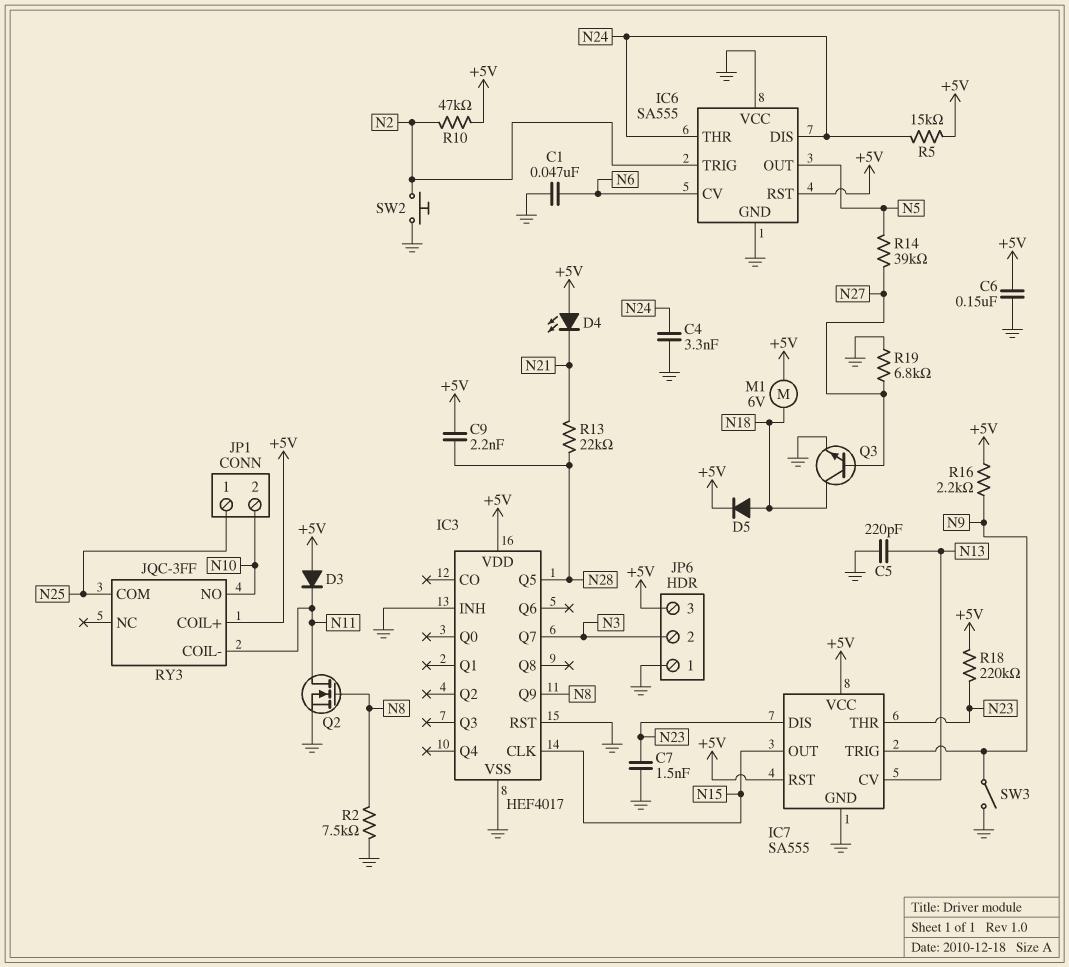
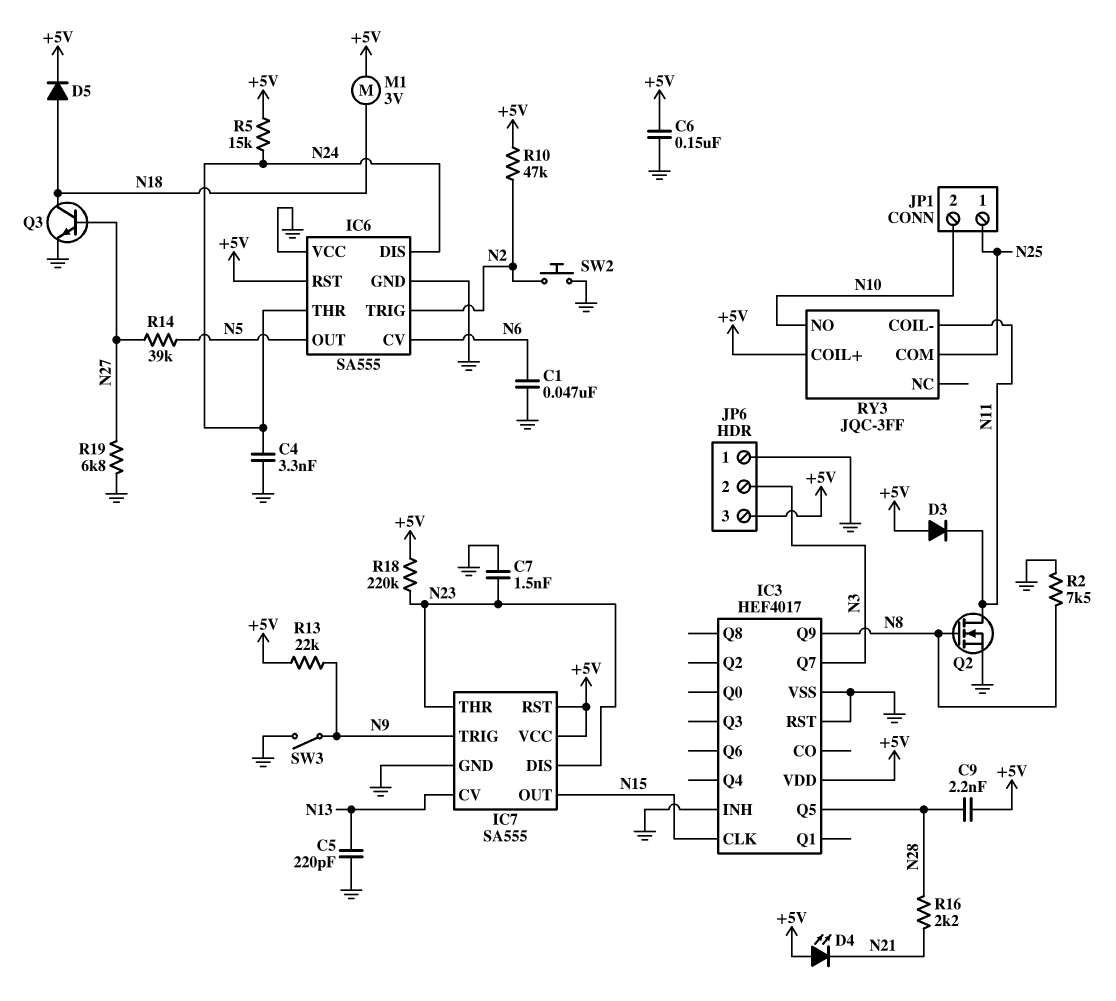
M1: motor 6V (+5V, N18) -> motor 3V (+5V, N18)
R13: 22k (N21, N28) -> 22k (+5V, N9)
R16: 2.2k (+5V, N9) -> 2.2k (N21, N28)

